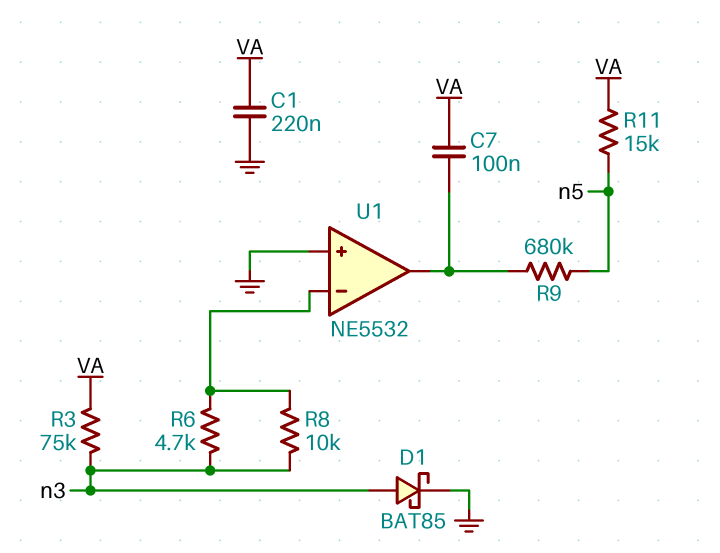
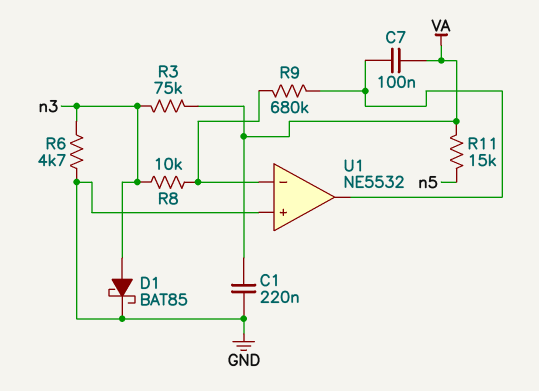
R6: 4.7k (U1/in-, n3) -> 4.7k (GND, n3)
R9: 680k (U1/out, n5) -> 680k (U1/in-, U1/out)

